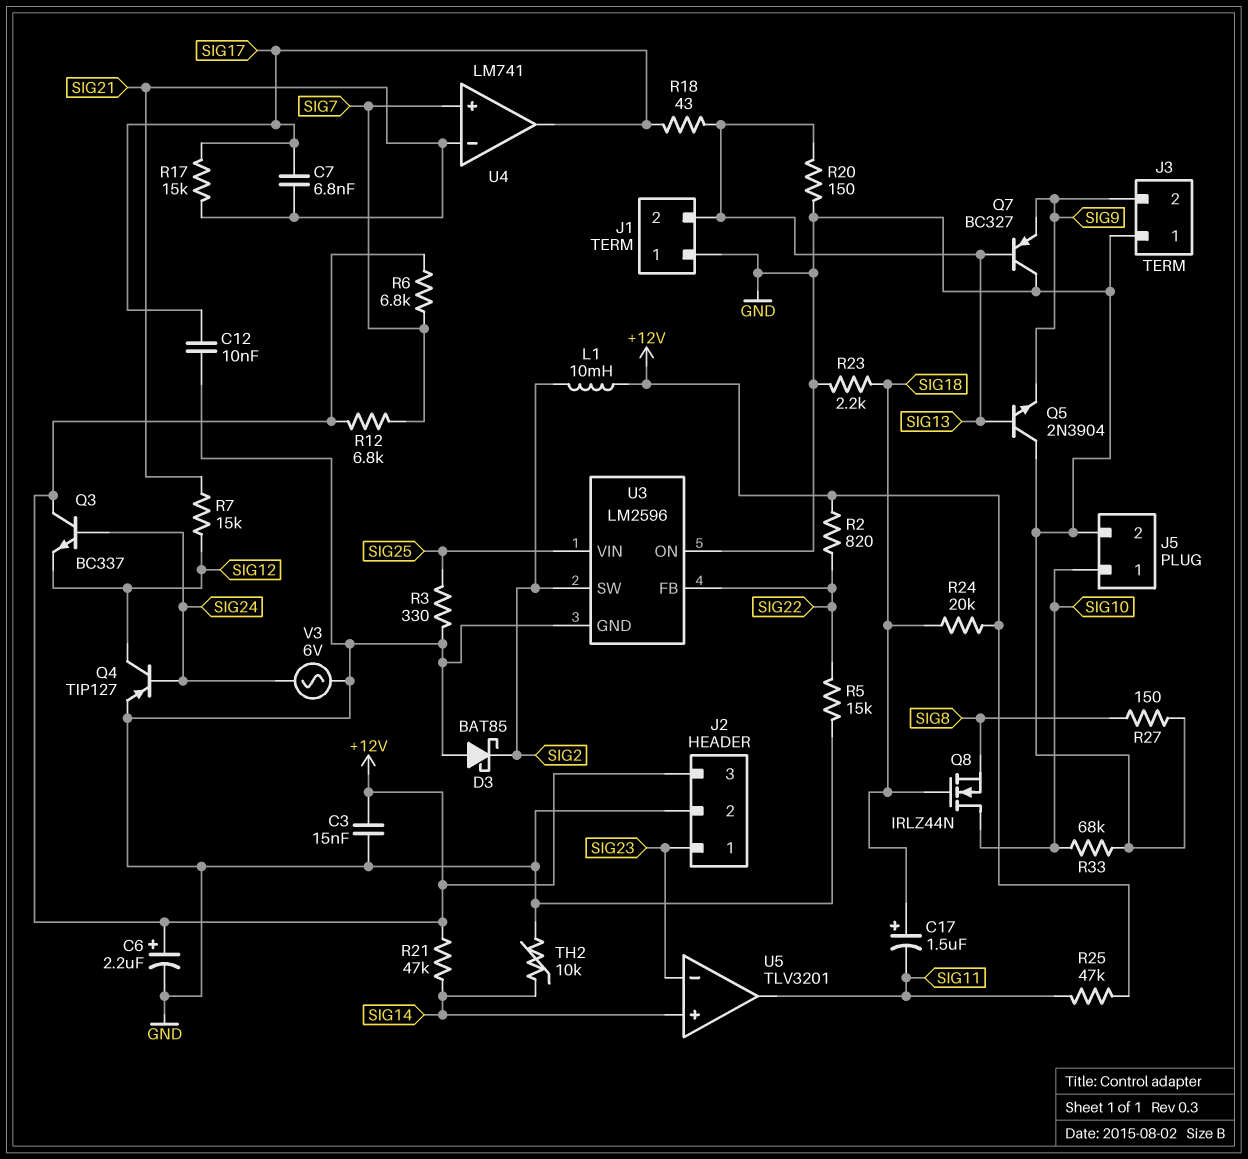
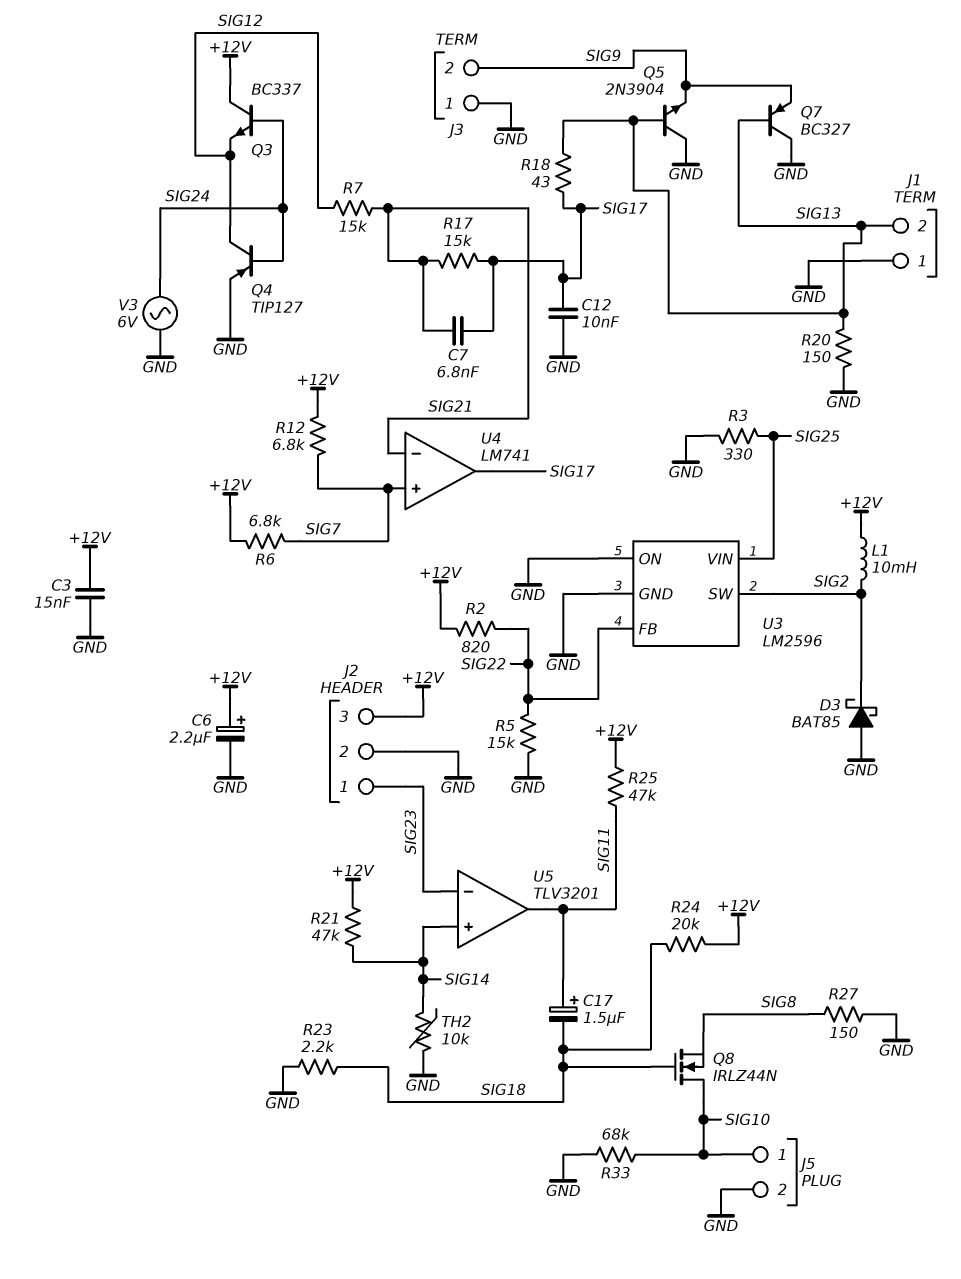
C17: 1.5uF (plus SIG18, minus SIG11) -> 1.5uF (plus SIG11, minus SIG18)

